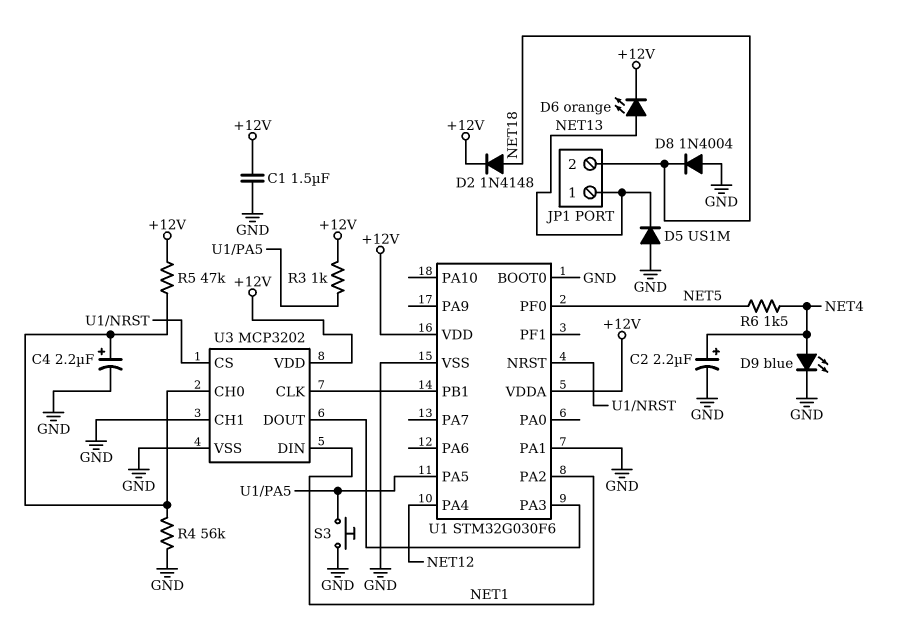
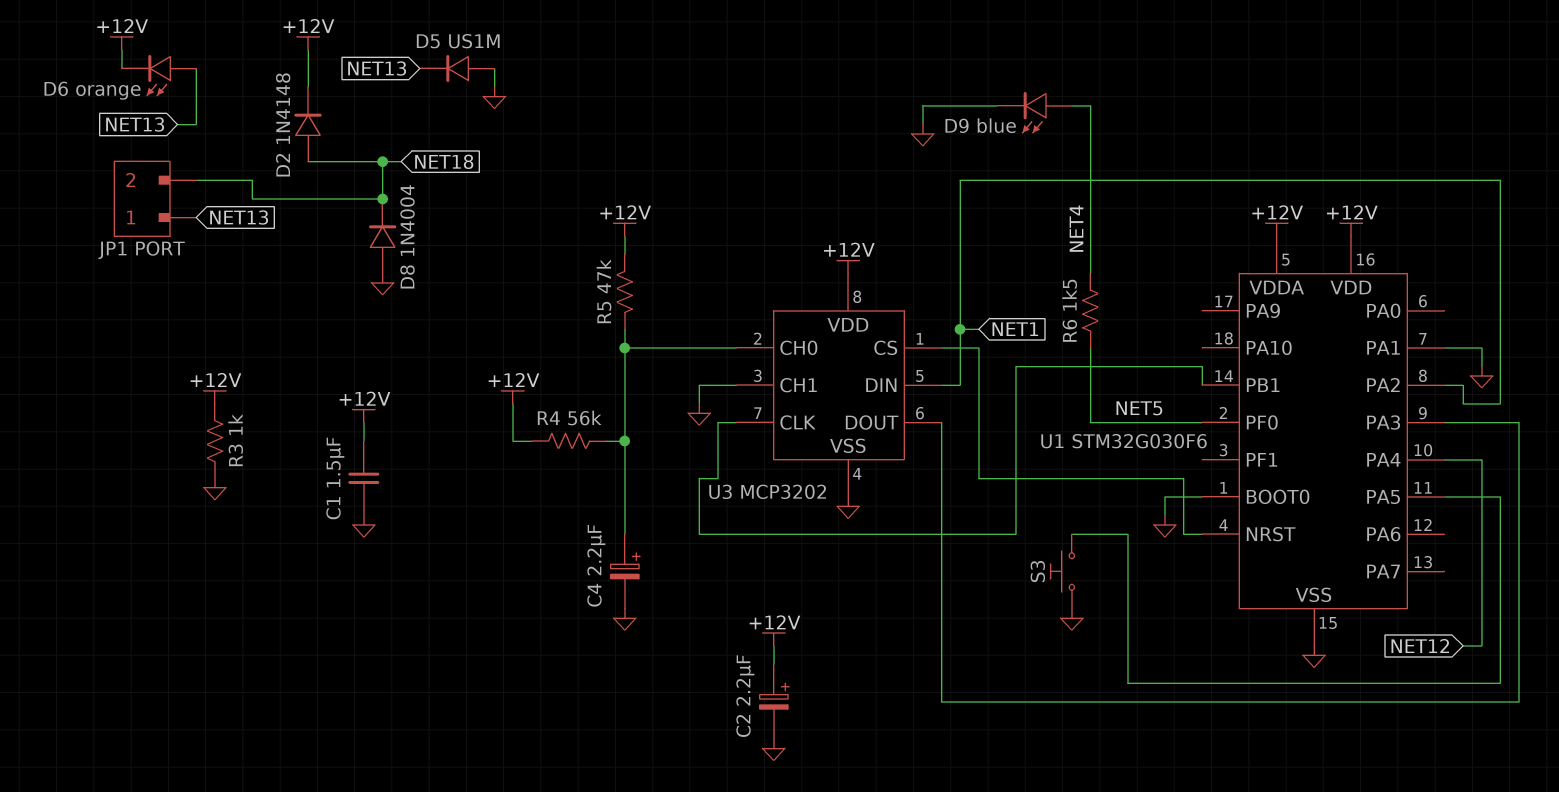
C2: 2.2uF (plus NET4, minus GND) -> 2.2uF (plus +12V, minus GND)
R3: 1k (+12V, U1/PA5) -> 1k (+12V, GND)
R4: 56k (GND, U3/CH0) -> 56k (+12V, U3/CH0)

